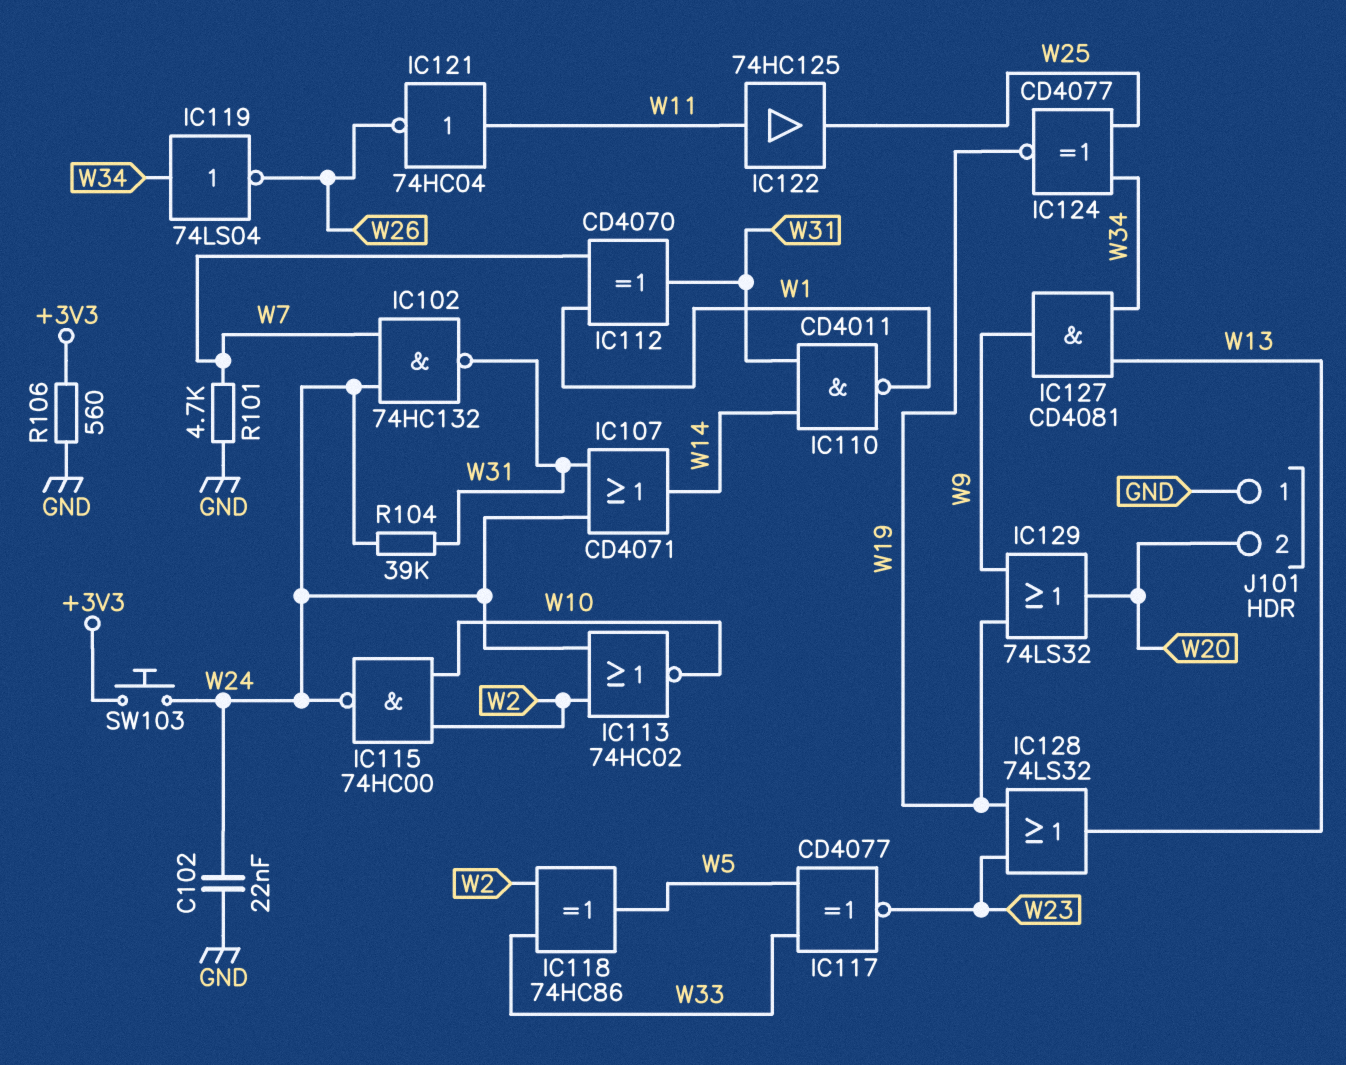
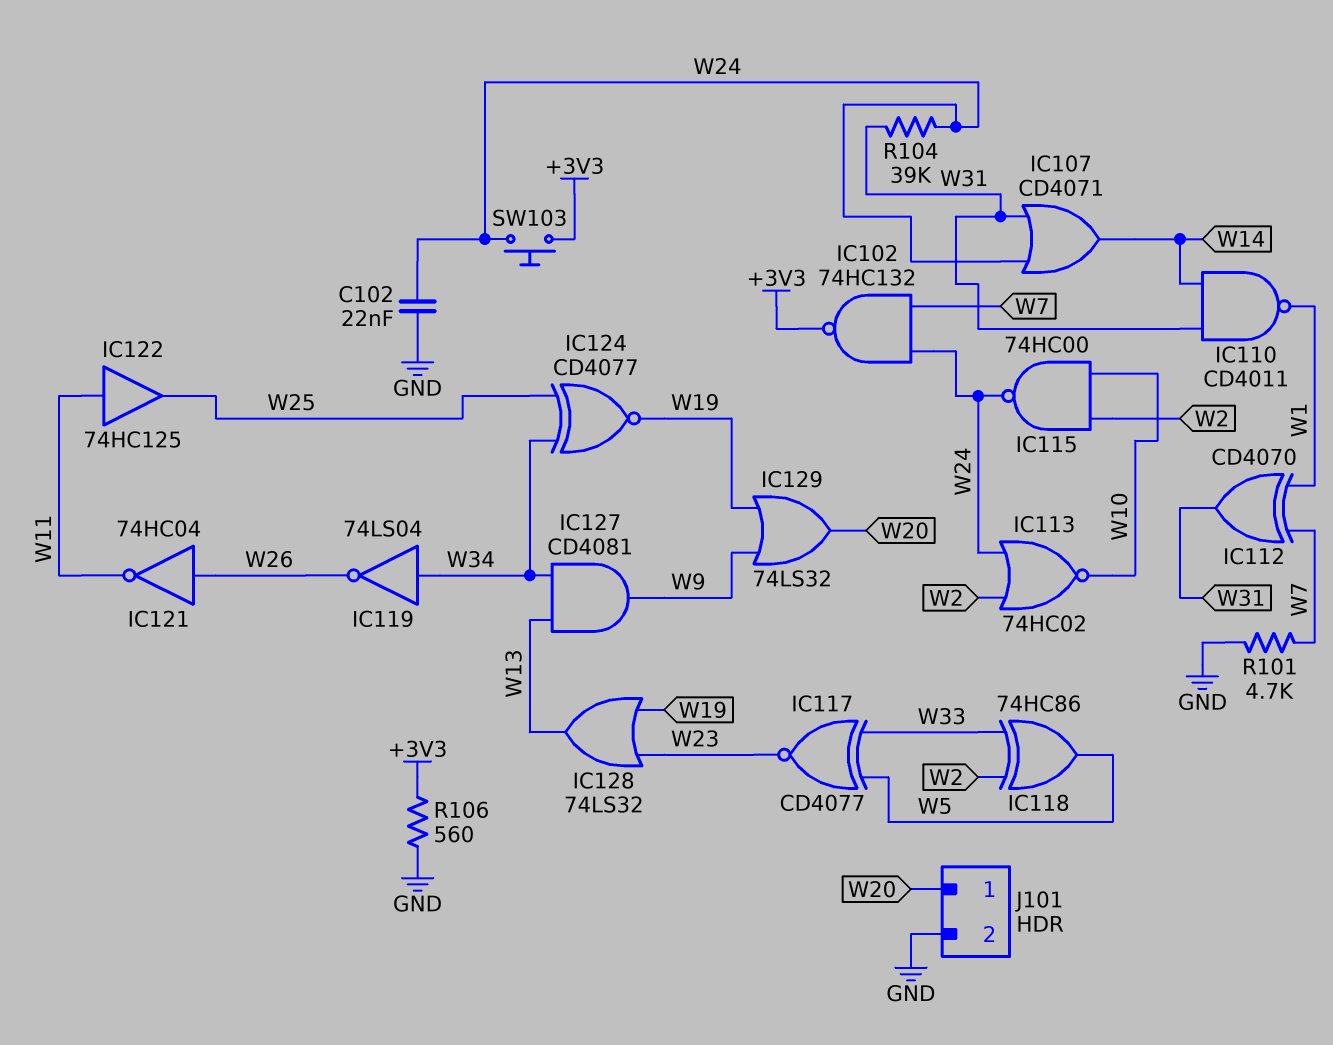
IC102: NAND 74HC132 (in W7, in W24, out W31) -> NAND 74HC132 (in W7, in W24, out +3V3)
IC121: NOT 74HC04 (in W11, out W26) -> NOT 74HC04 (in W26, out W11)
J101 pin 1: GND -> W20
J101 pin 2: W20 -> GND

